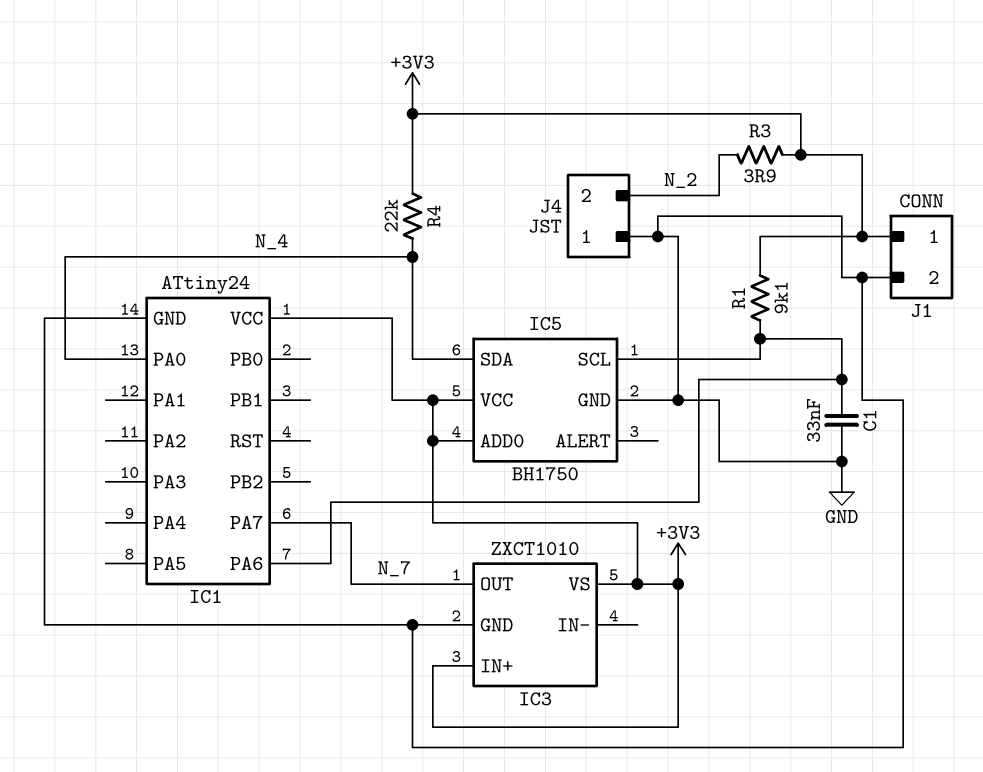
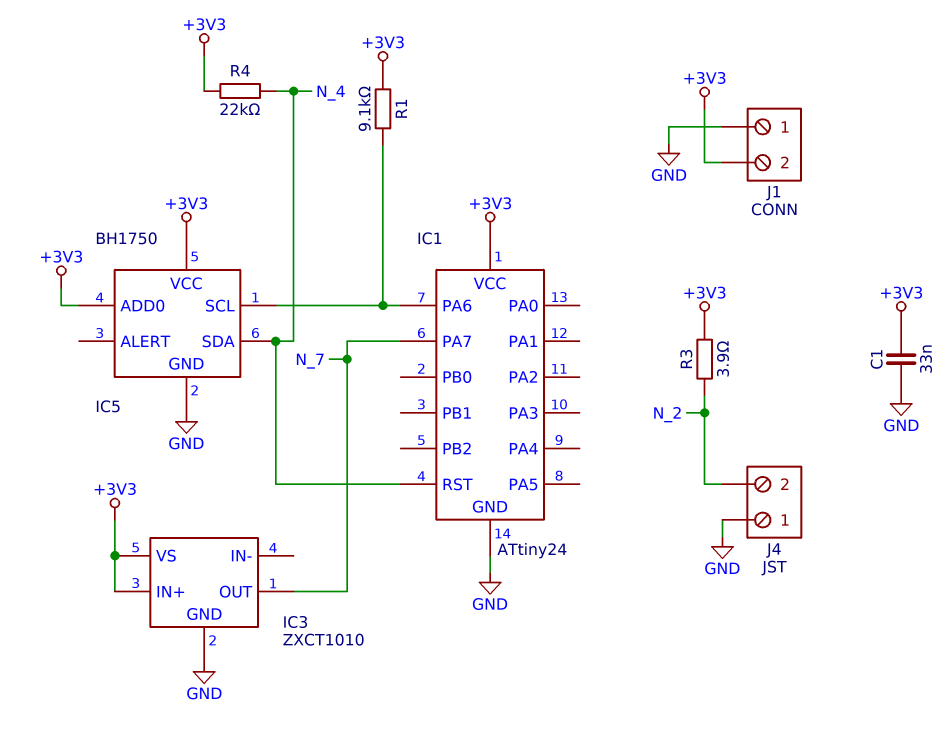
C1: 33nF (GND, IC1/PA6) -> 33nF (+3V3, GND)
IC1 pin PA0: N_4 -> none
IC1 pin RST: none -> N_4
J1 pin 1: +3V3 -> GND
J1 pin 2: GND -> +3V3

